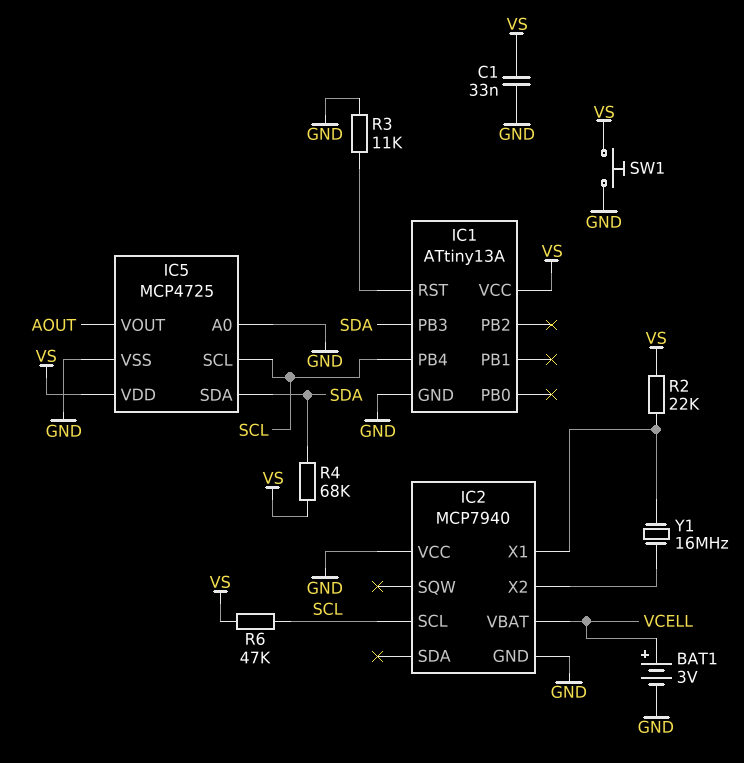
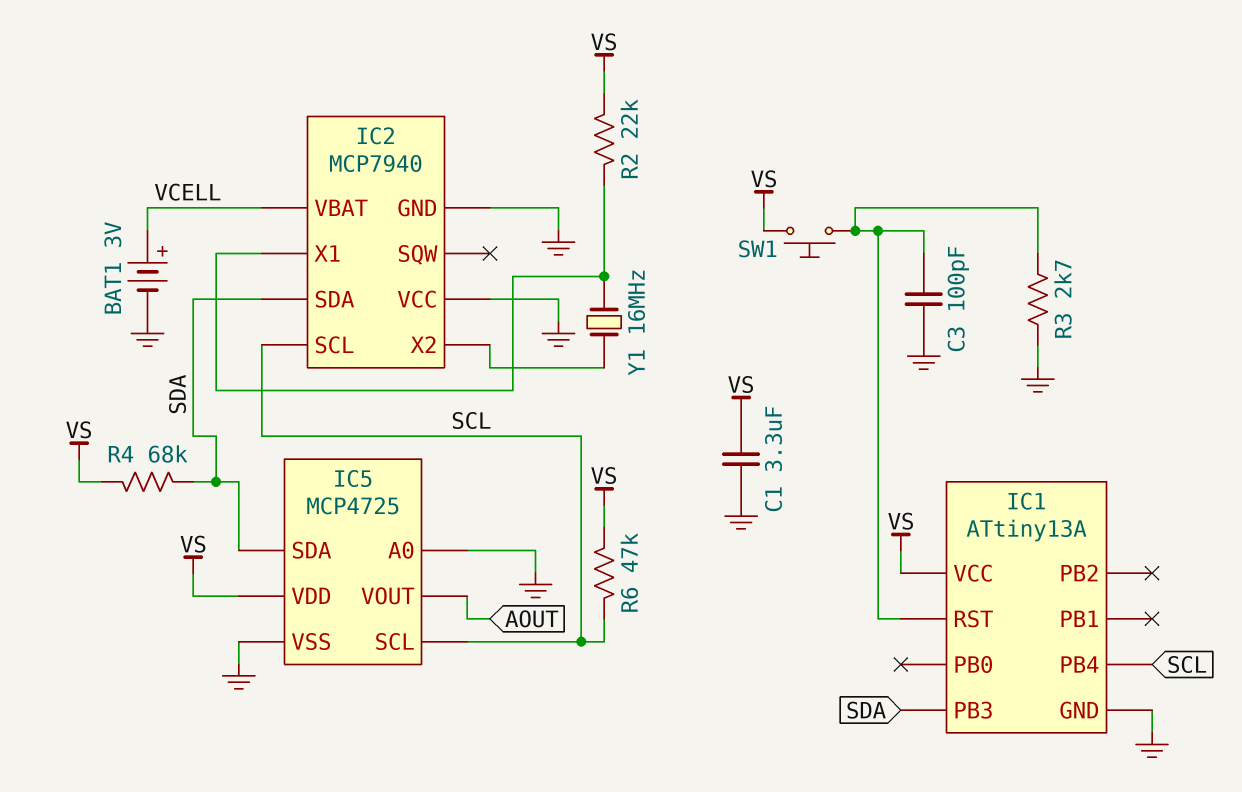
C1: 33nF (GND, VS) -> 3.3uF (GND, VS)
C3: none -> 100pF (GND, IC1/RST)
IC2 pin SDA: none -> SDA
R3: 11k (GND, IC1/RST) -> 2.7k (GND, IC1/RST)
SW1: button (GND, VS) -> button (IC1/RST, VS)

